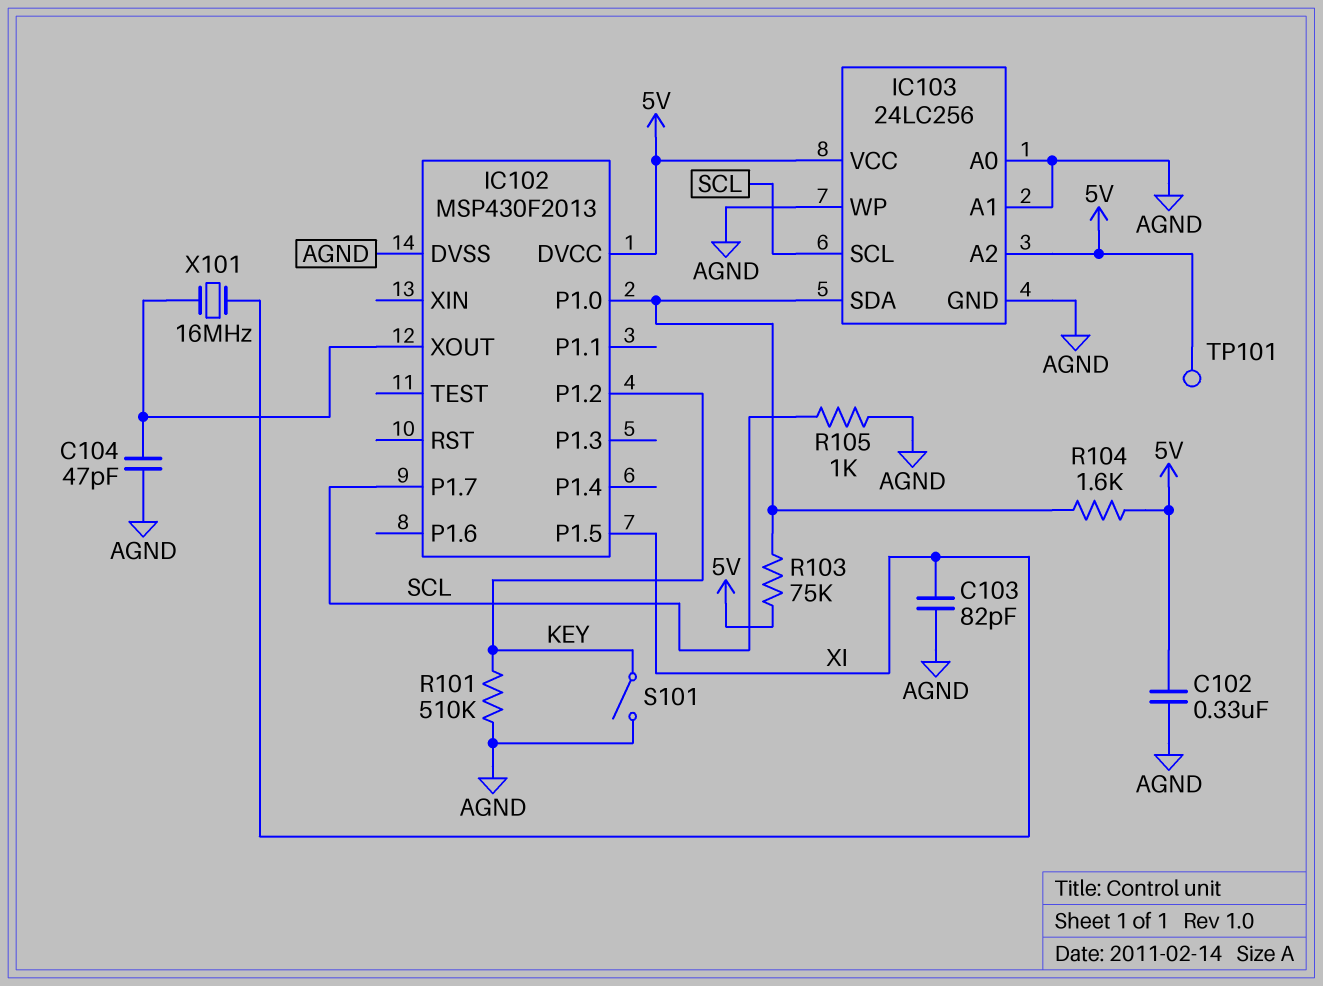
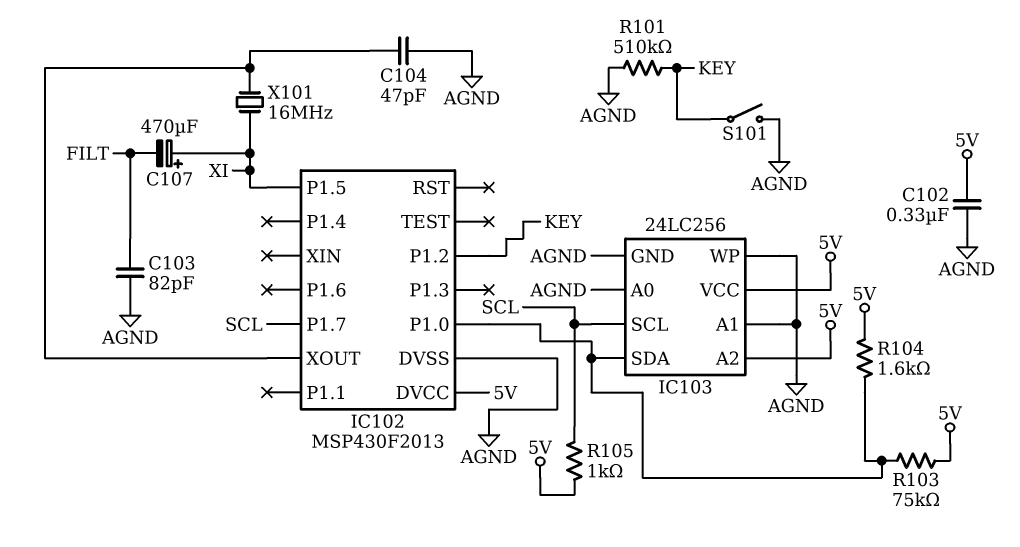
C103: 82pF (AGND, XI) -> 82pF (AGND, FILT)
C107: none -> 470uF (plus XI, minus FILT)
R105: 1k (AGND, SCL) -> 1k (5V, SCL)
TP101: test point (5V) -> none

